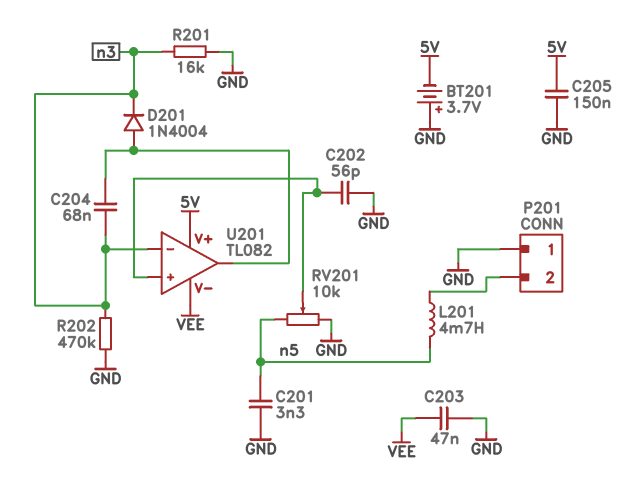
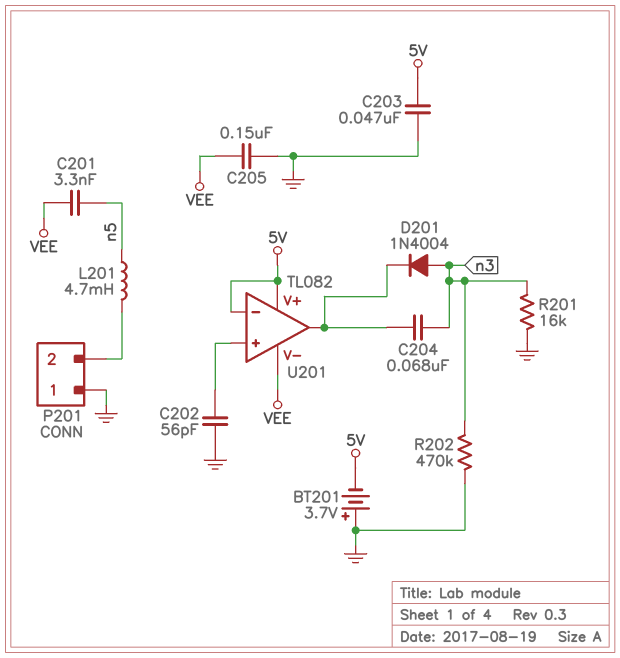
C201: 3.3nF (GND, n5) -> 3.3nF (VEE, n5)
C203: 47nF (GND, VEE) -> 47nF (5V, GND)
C205: 150nF (5V, GND) -> 150nF (GND, VEE)
D201: diode 1N4004 (A U201/out, K n3) -> diode 1N4004 (A n3, K U201/out)
RV201: 10k (GND, n5, wiper U201/in+) -> none
U201 pin in-: n3 -> 5V

